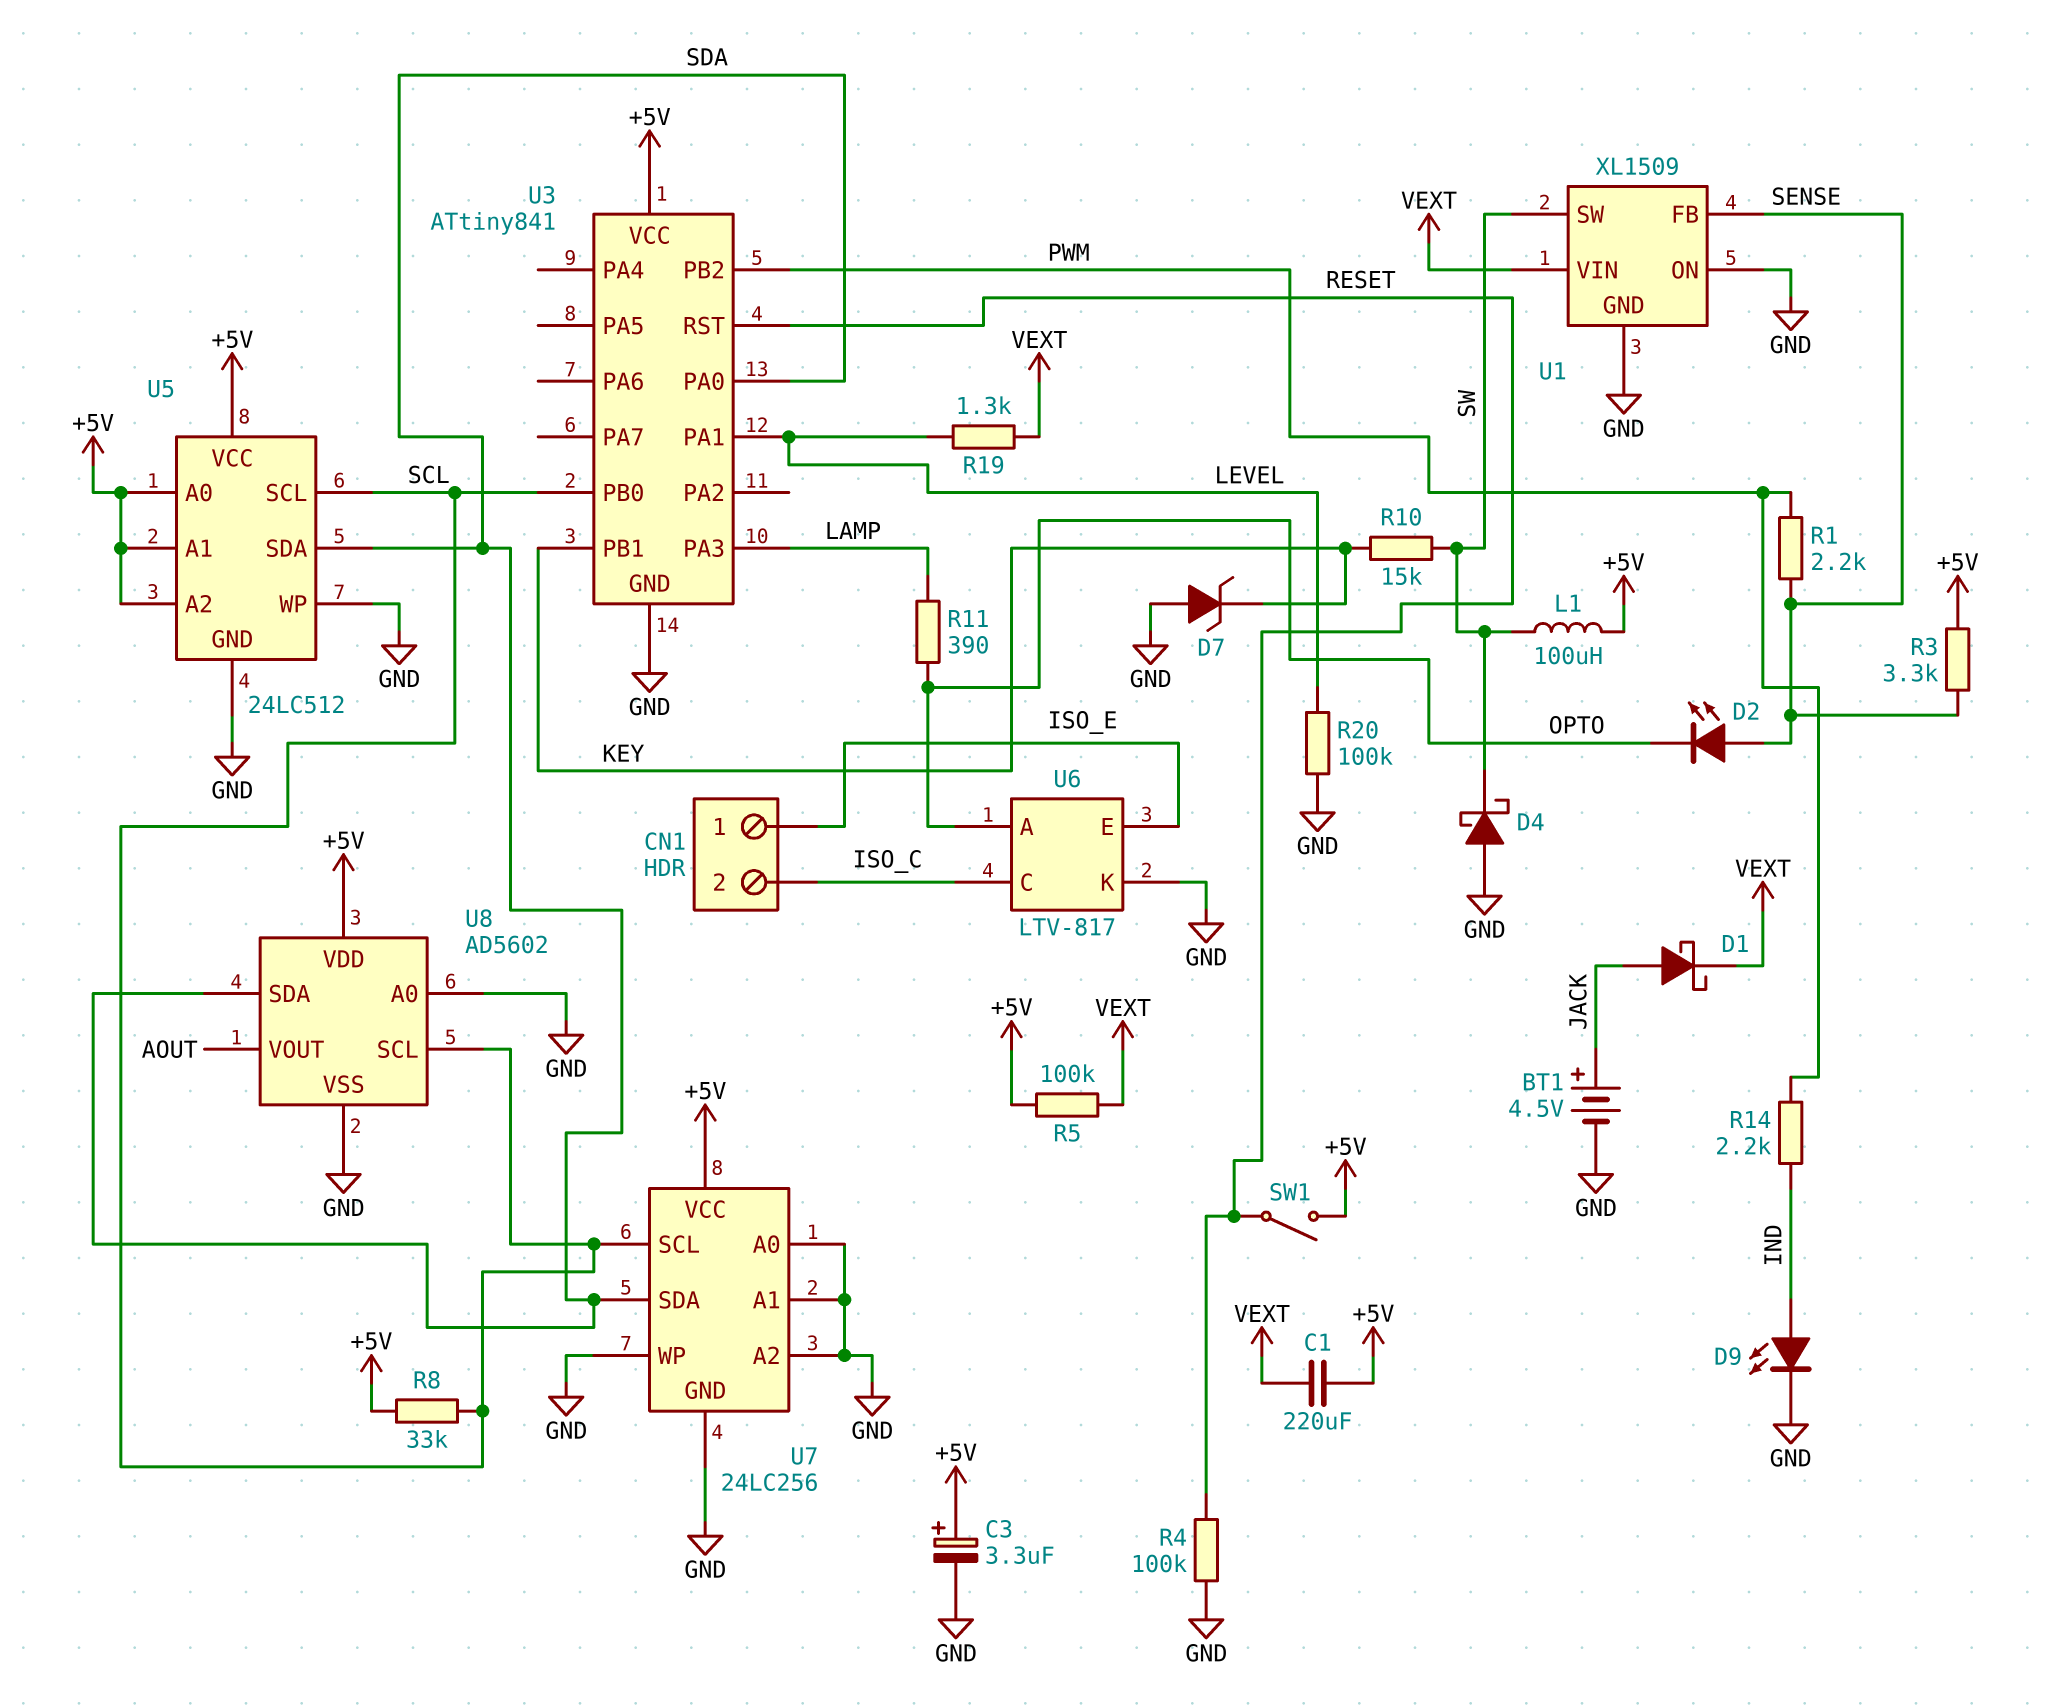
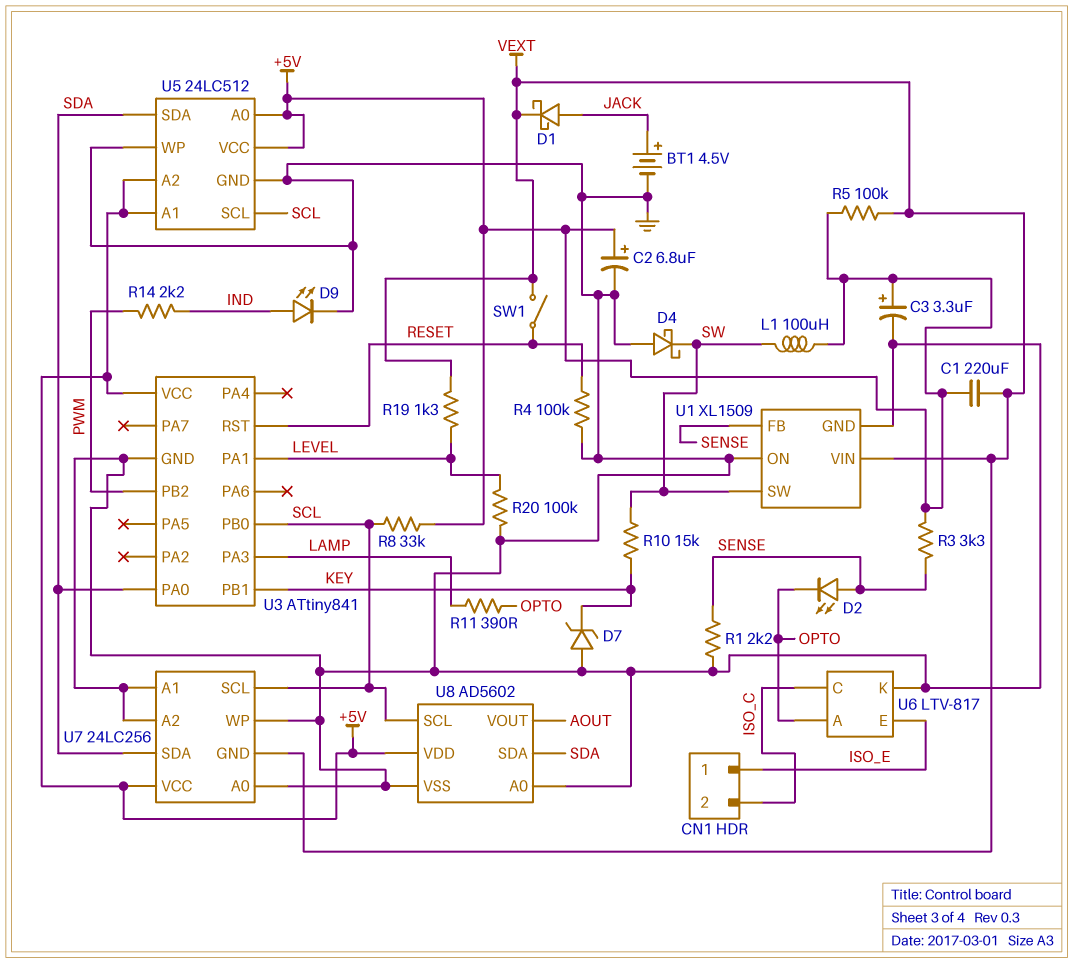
C2: none -> 6.8uF (plus +5V, minus GND)
R1: 2.2k (PWM, SENSE) -> 2.2k (GND, SENSE)
SW1: switch (+5V, RESET) -> switch (RESET, VEXT)
U7 pin GND: GND -> VEXT

